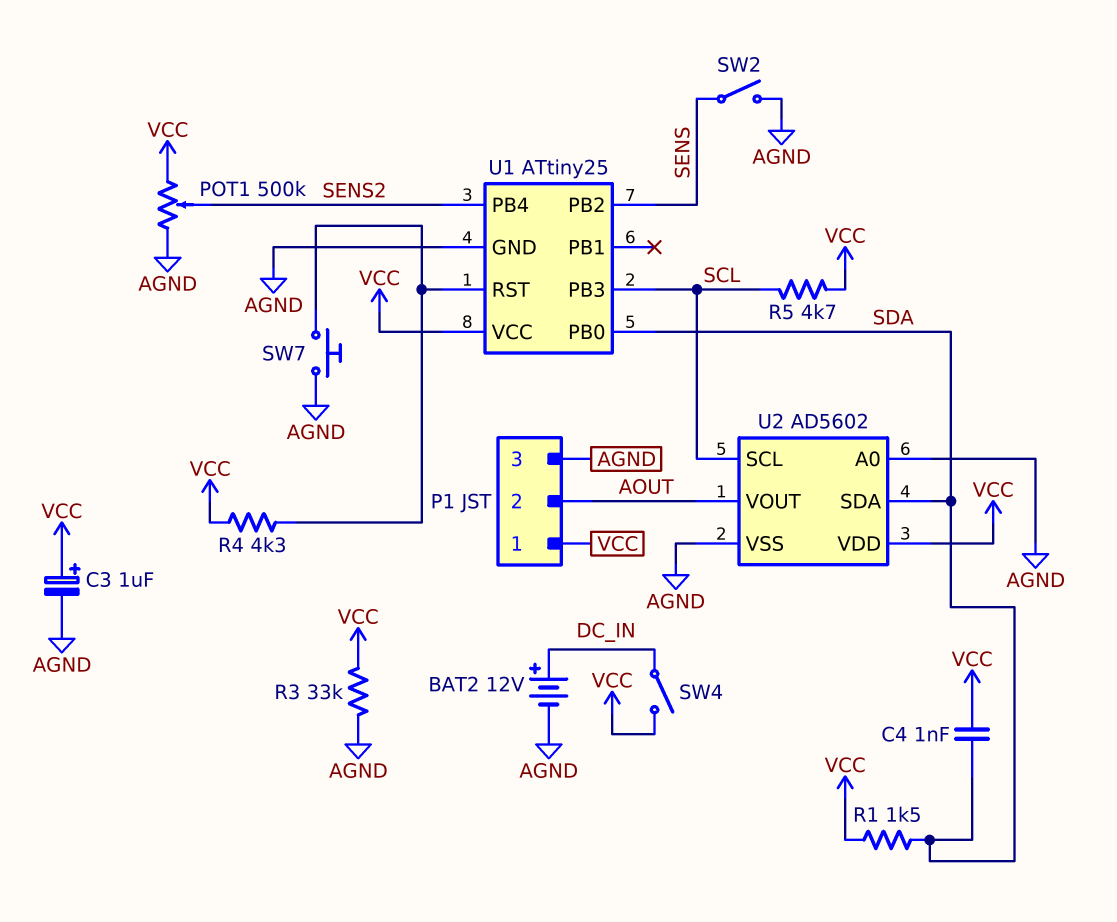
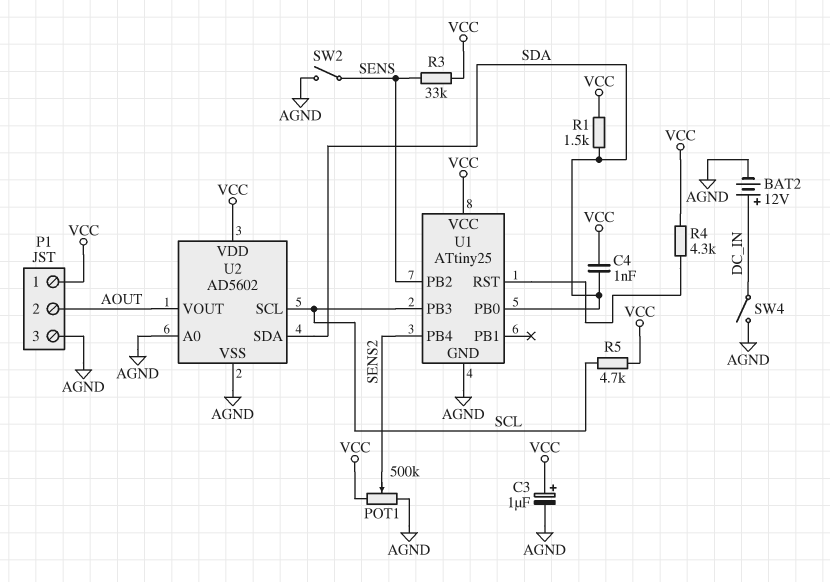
R3: 33k (AGND, VCC) -> 33k (SENS, VCC)
SW4: switch (DC_IN, VCC) -> switch (AGND, DC_IN)
SW7: button (AGND, U1/RST) -> none

